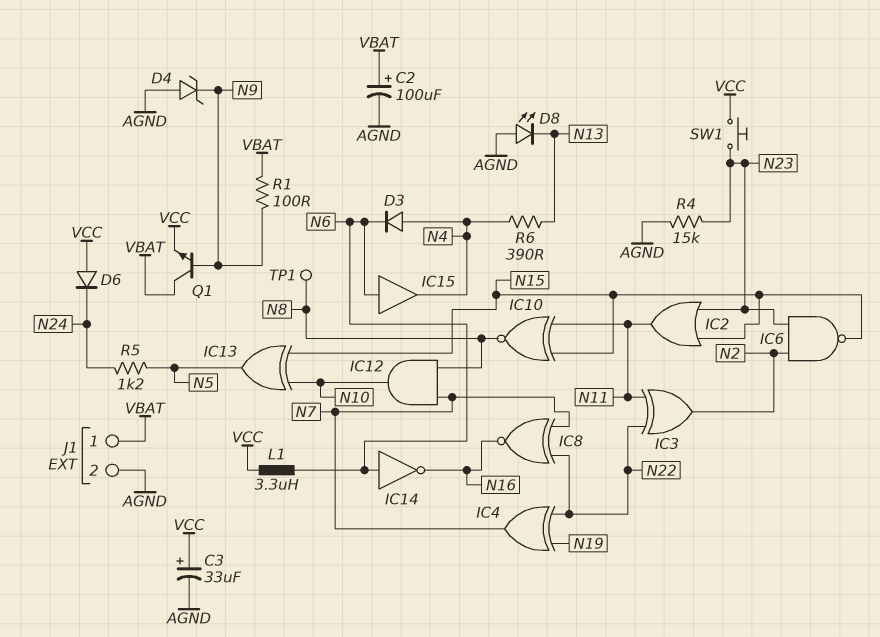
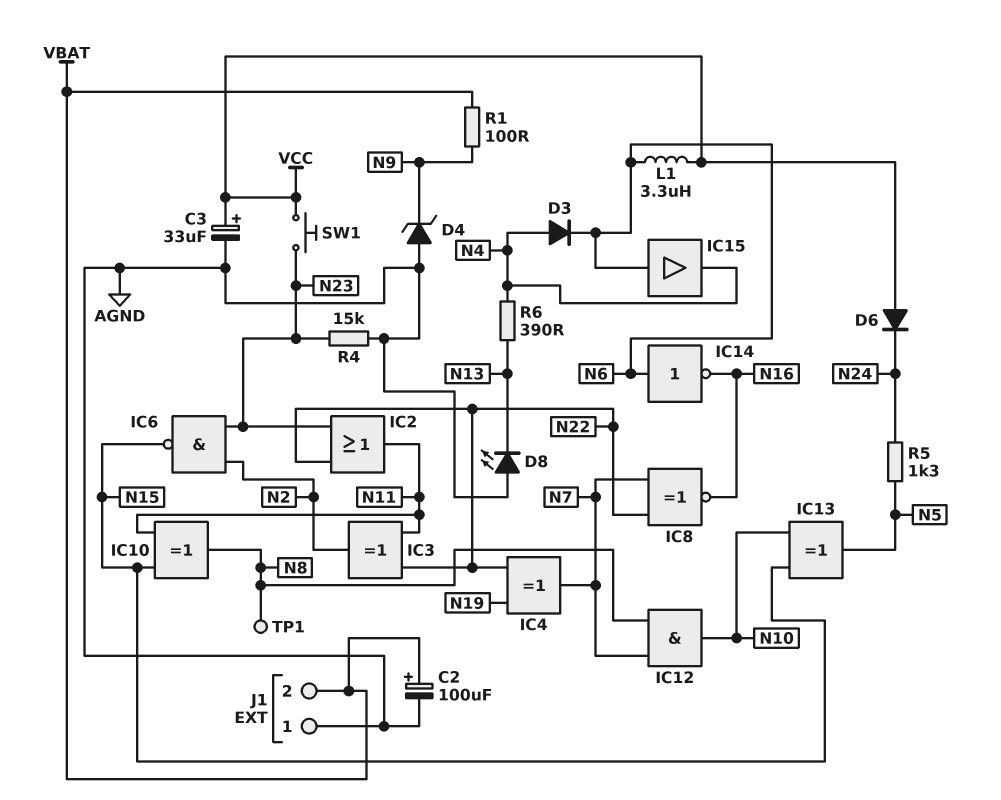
IC2: OR (in N15, in N23, out N11) -> OR (in N22, in N23, out N11)
IC10: XNOR (in N11, in N15, out N8) -> XOR (in N11, in N15, out N8)
J1 pin 1: VBAT -> AGND
J1 pin 2: AGND -> VBAT
Q1: NPN (B N9, C VBAT, E VCC) -> none
R5: 1.2k (N5, N24) -> 1.3k (N5, N24)

